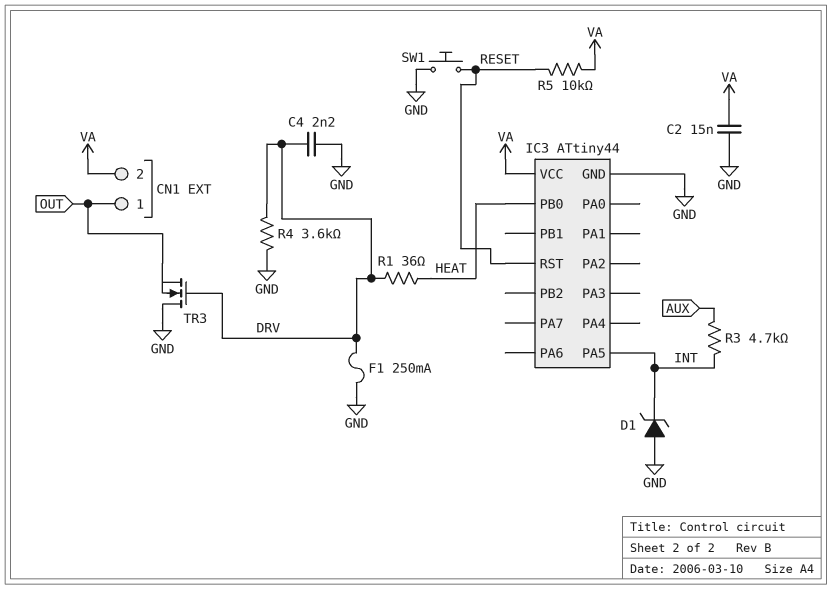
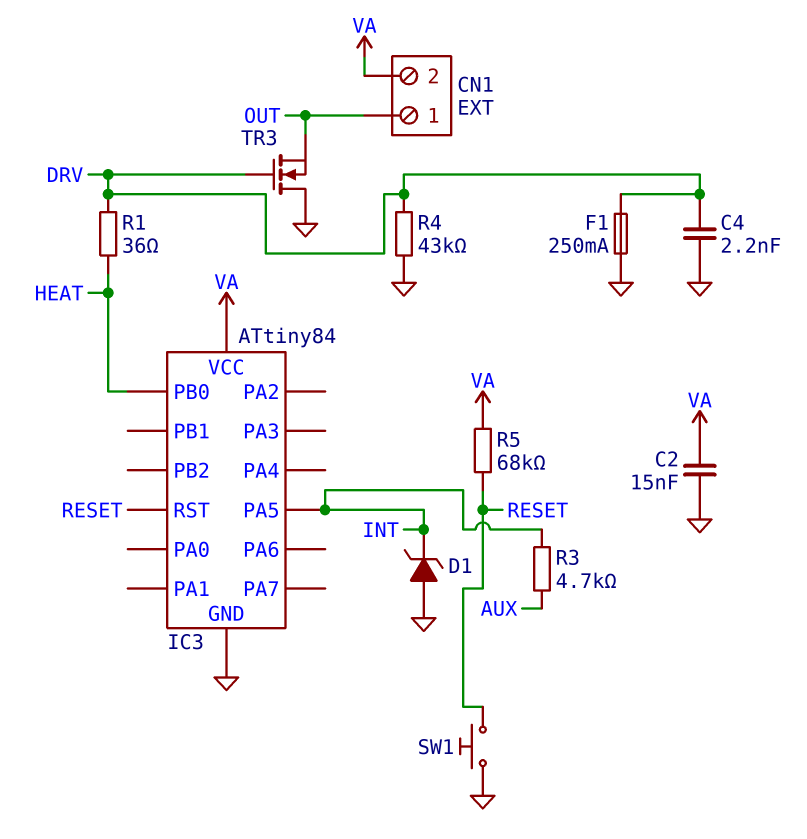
IC3: ATtiny44 -> ATtiny84
R4: 3.6k (DRV, GND) -> 43k (DRV, GND)
R5: 10k (RESET, VA) -> 68k (RESET, VA)

